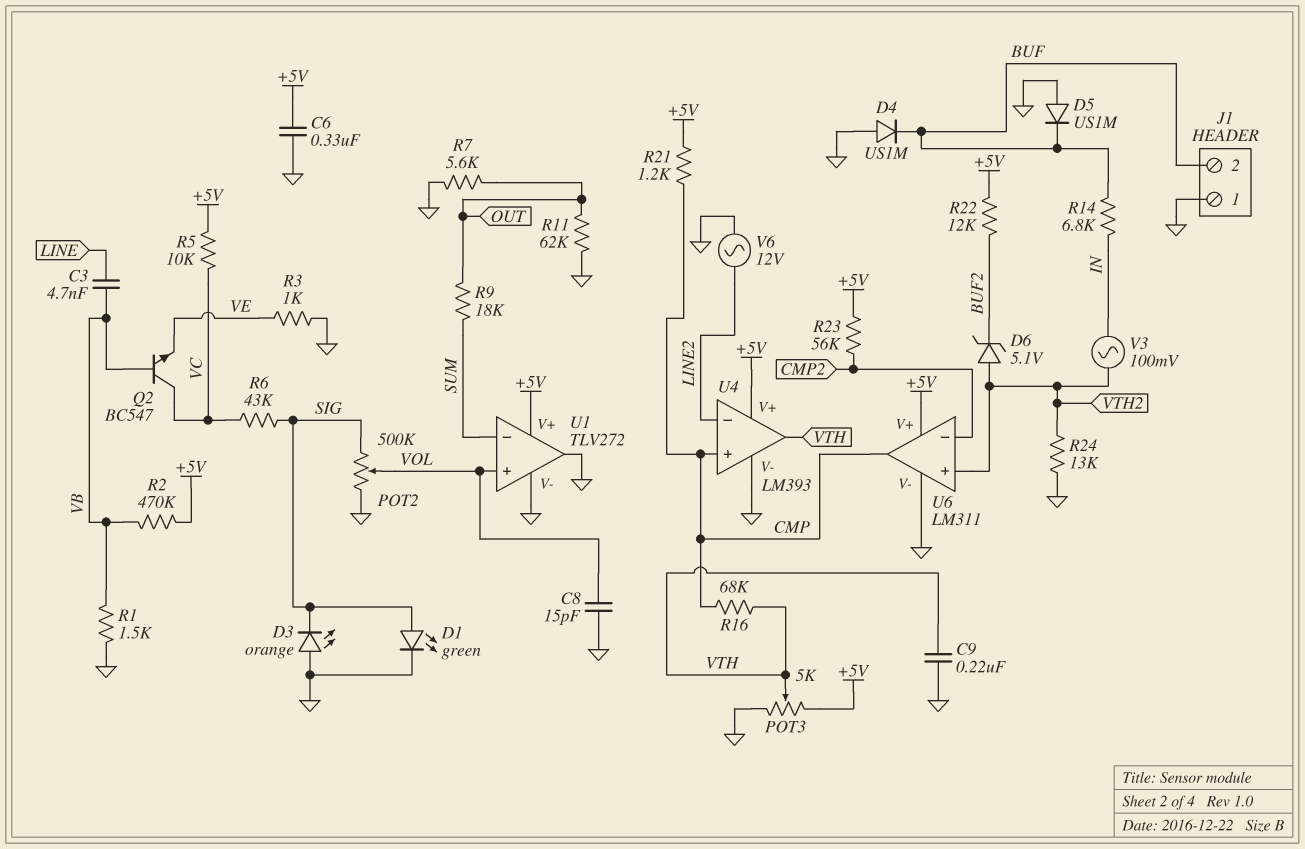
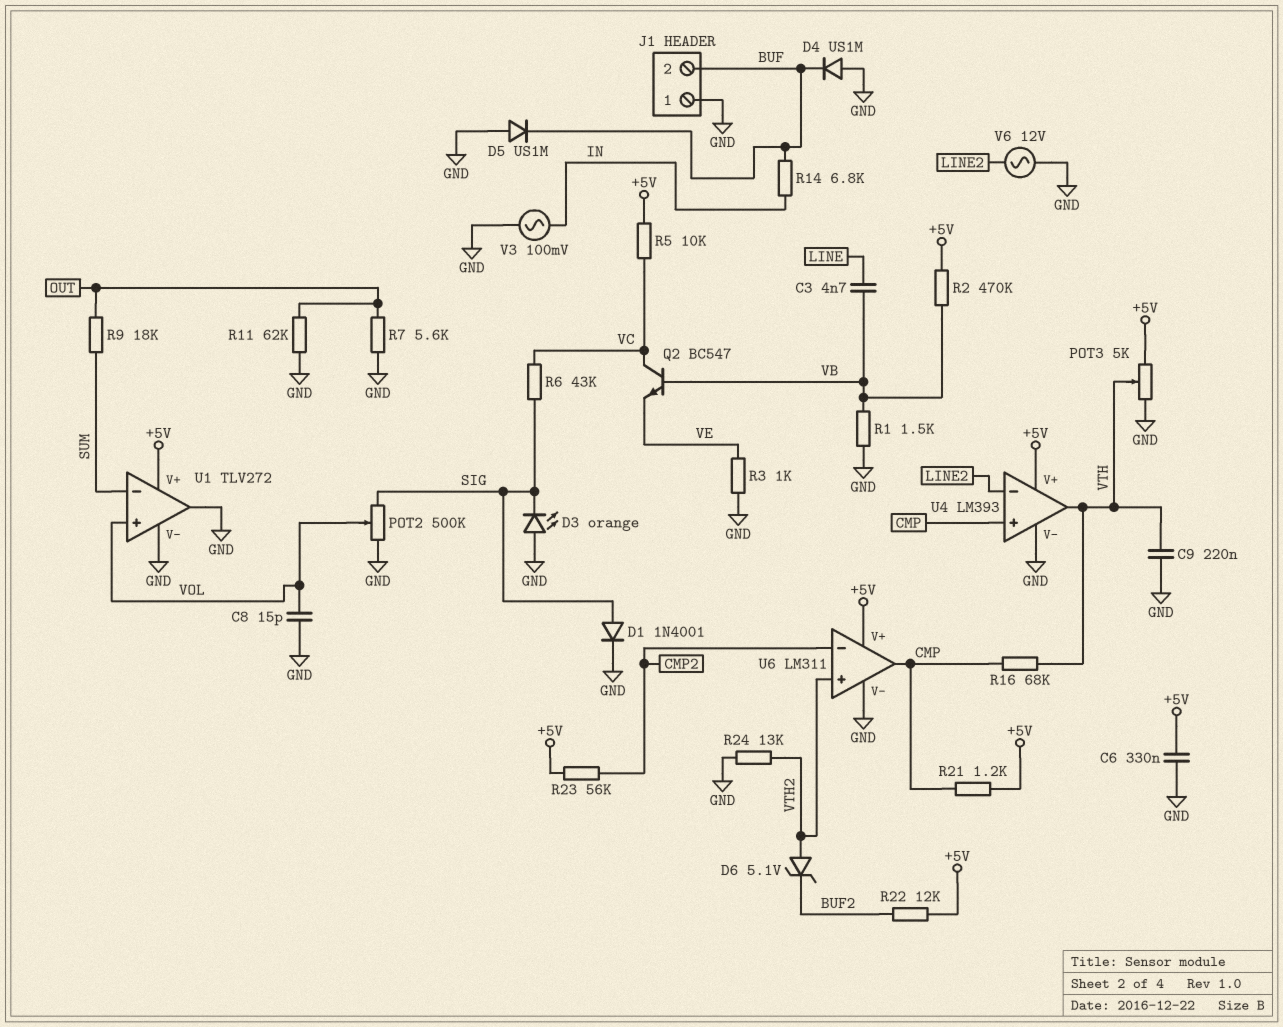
D1: LED green (A SIG, K GND) -> diode 1N4001 (A SIG, K GND)
V3: AC 100mV (IN, VTH2) -> AC 100mV (GND, IN)

